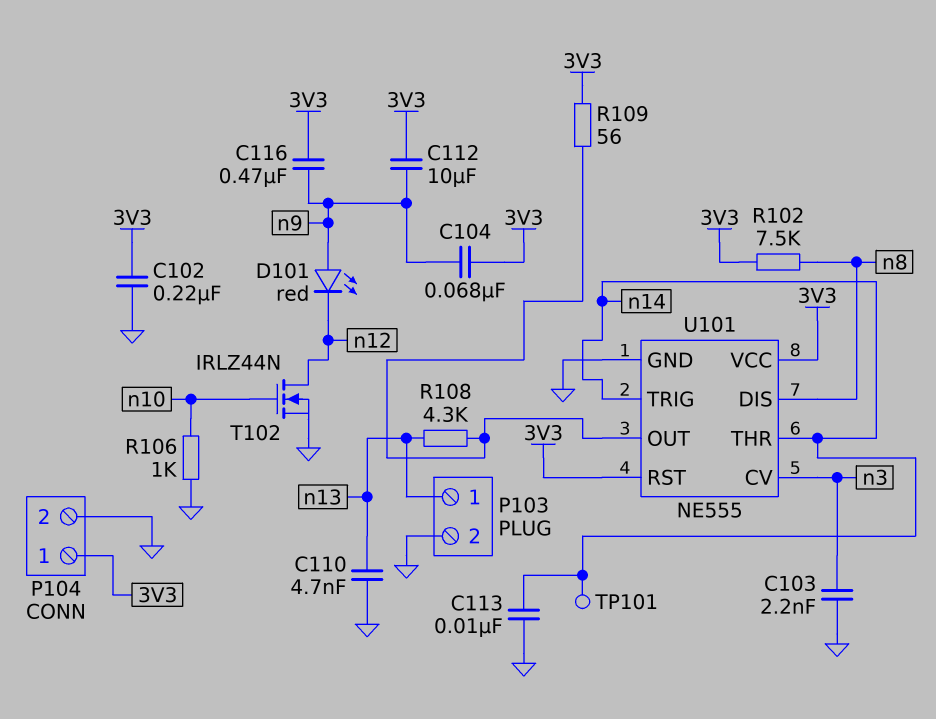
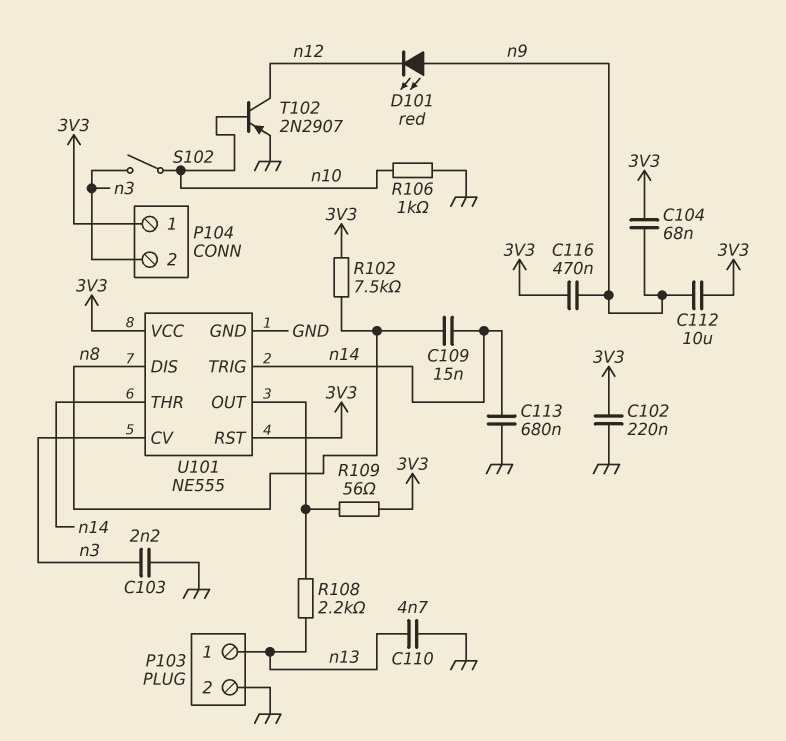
C109: none -> 15nF (n8, n14)
C113: 10nF (GND, n14) -> 680nF (GND, n14)
P104 pin 2: GND -> n3
R108: 4.3k (U101/OUT, n13) -> 2.2k (U101/OUT, n13)
S102: none -> switch (n3, n10)
T102: NMOS IRLZ44N (G n10, D n12, S GND) -> PNP 2N2907 (B n10, C n12, E GND)
TP101: test point (n14) -> none

